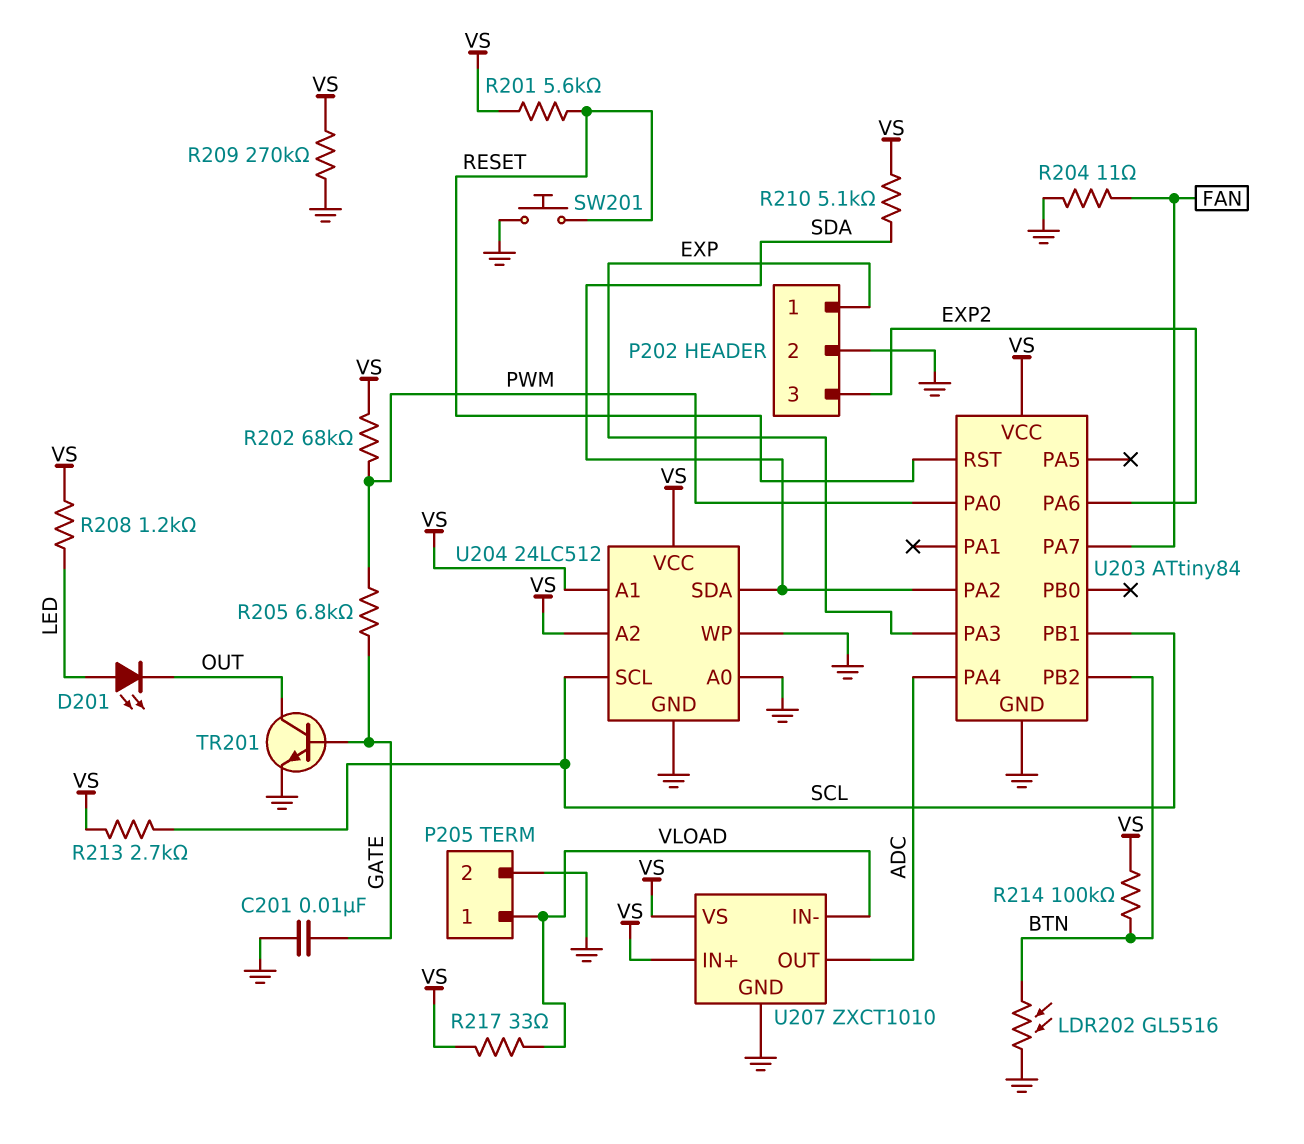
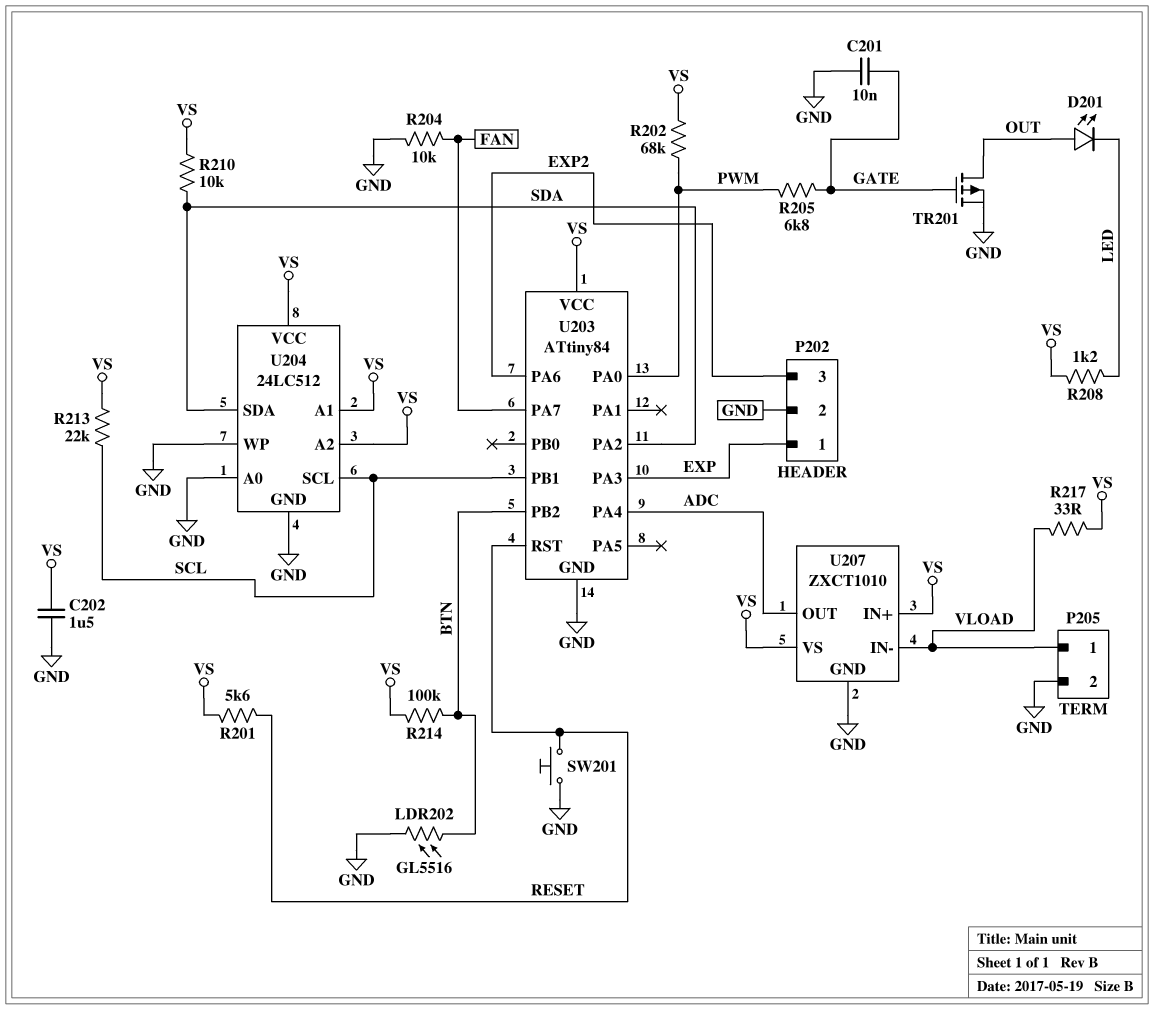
C202: none -> 1.5uF (GND, VS)
D201: LED (A LED, K OUT) -> LED (A OUT, K LED)
R204: 11 (FAN, GND) -> 10k (FAN, GND)
R209: 270k (GND, VS) -> none
R210: 5.1k (SDA, VS) -> 10k (SDA, VS)
R213: 2.7k (SCL, VS) -> 22k (SCL, VS)
TR201: NPN (B GATE, C OUT, E GND) -> PMOS (G GATE, D OUT, S GND)

